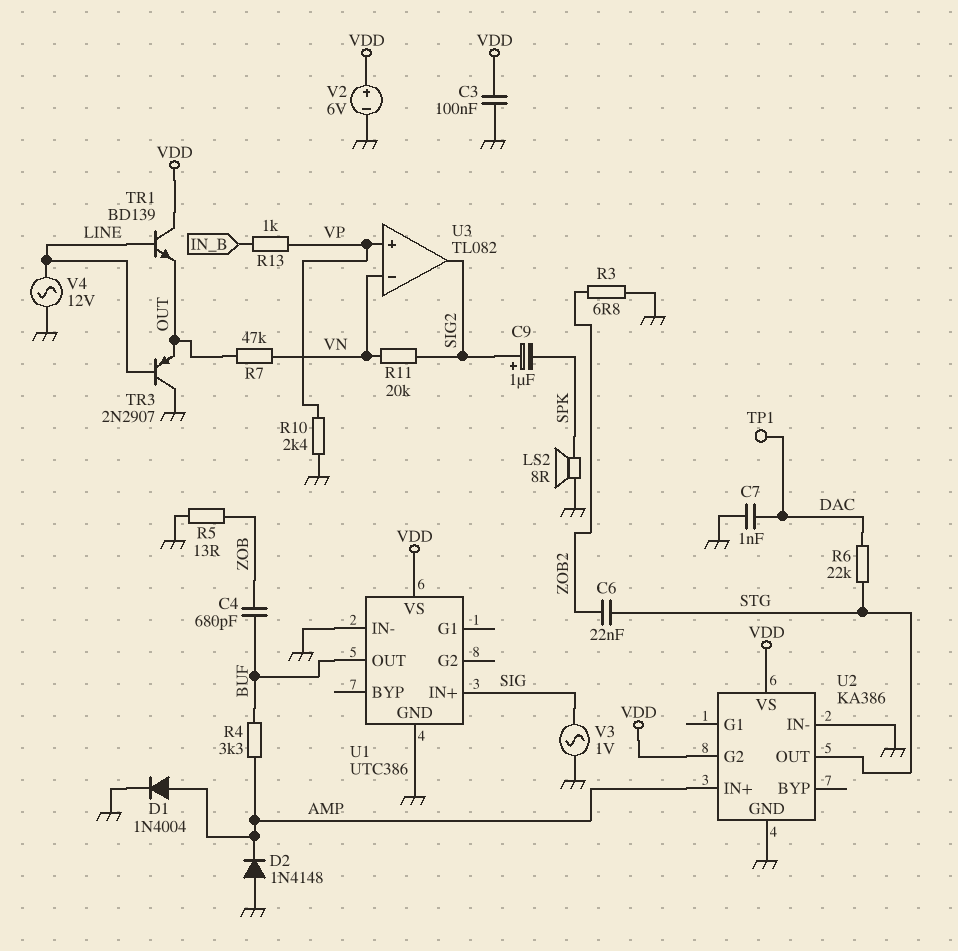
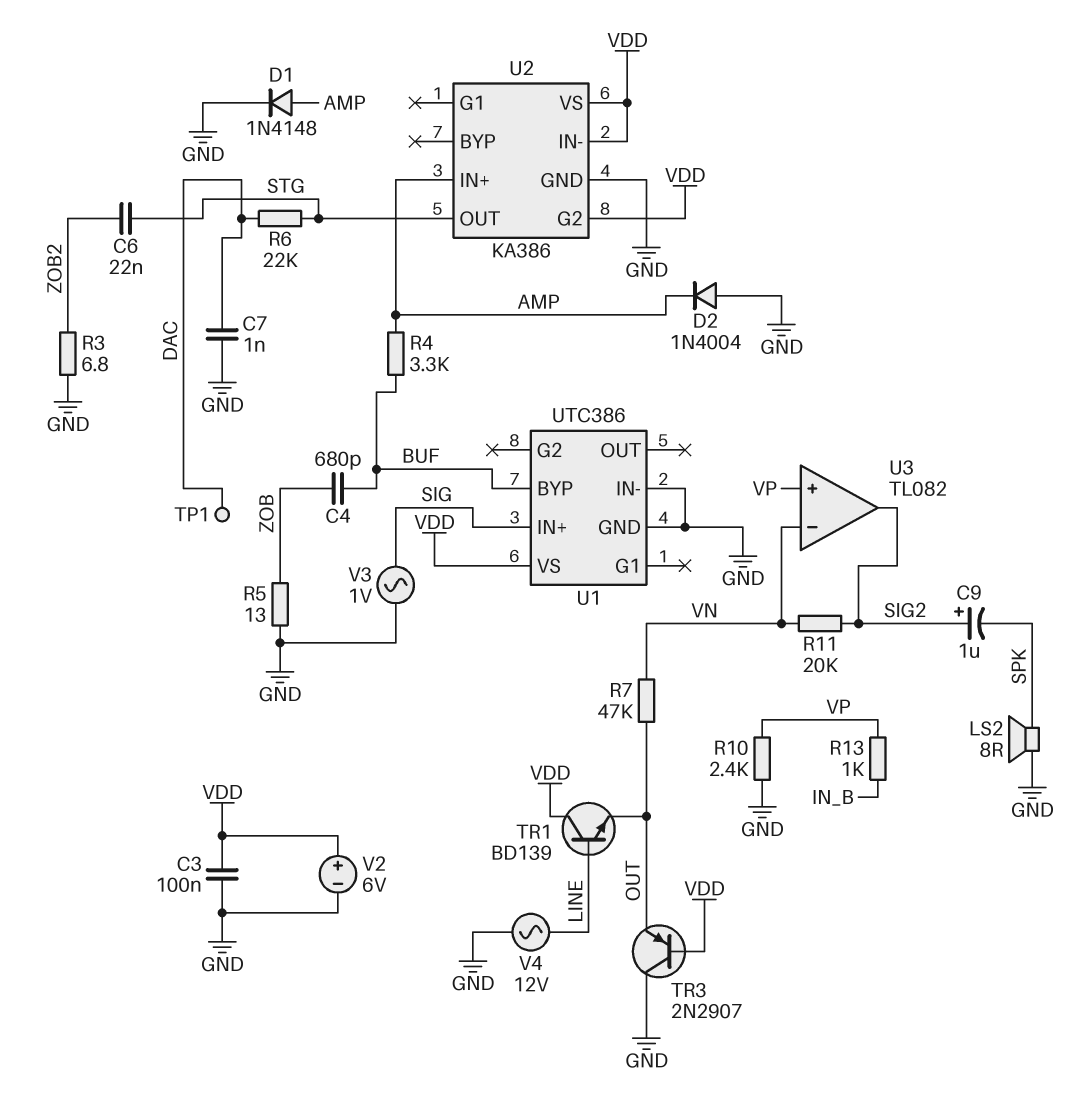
D1: diode 1N4004 (A AMP, K GND) -> diode 1N4148 (A AMP, K GND)
D2: diode 1N4148 (A GND, K AMP) -> diode 1N4004 (A GND, K AMP)
TR3: PNP 2N2907 (B LINE, C GND, E OUT) -> PNP 2N2907 (B VDD, C GND, E OUT)
U1 pin BYP: none -> BUF
U1 pin OUT: BUF -> none
U2 pin IN-: GND -> VDD

